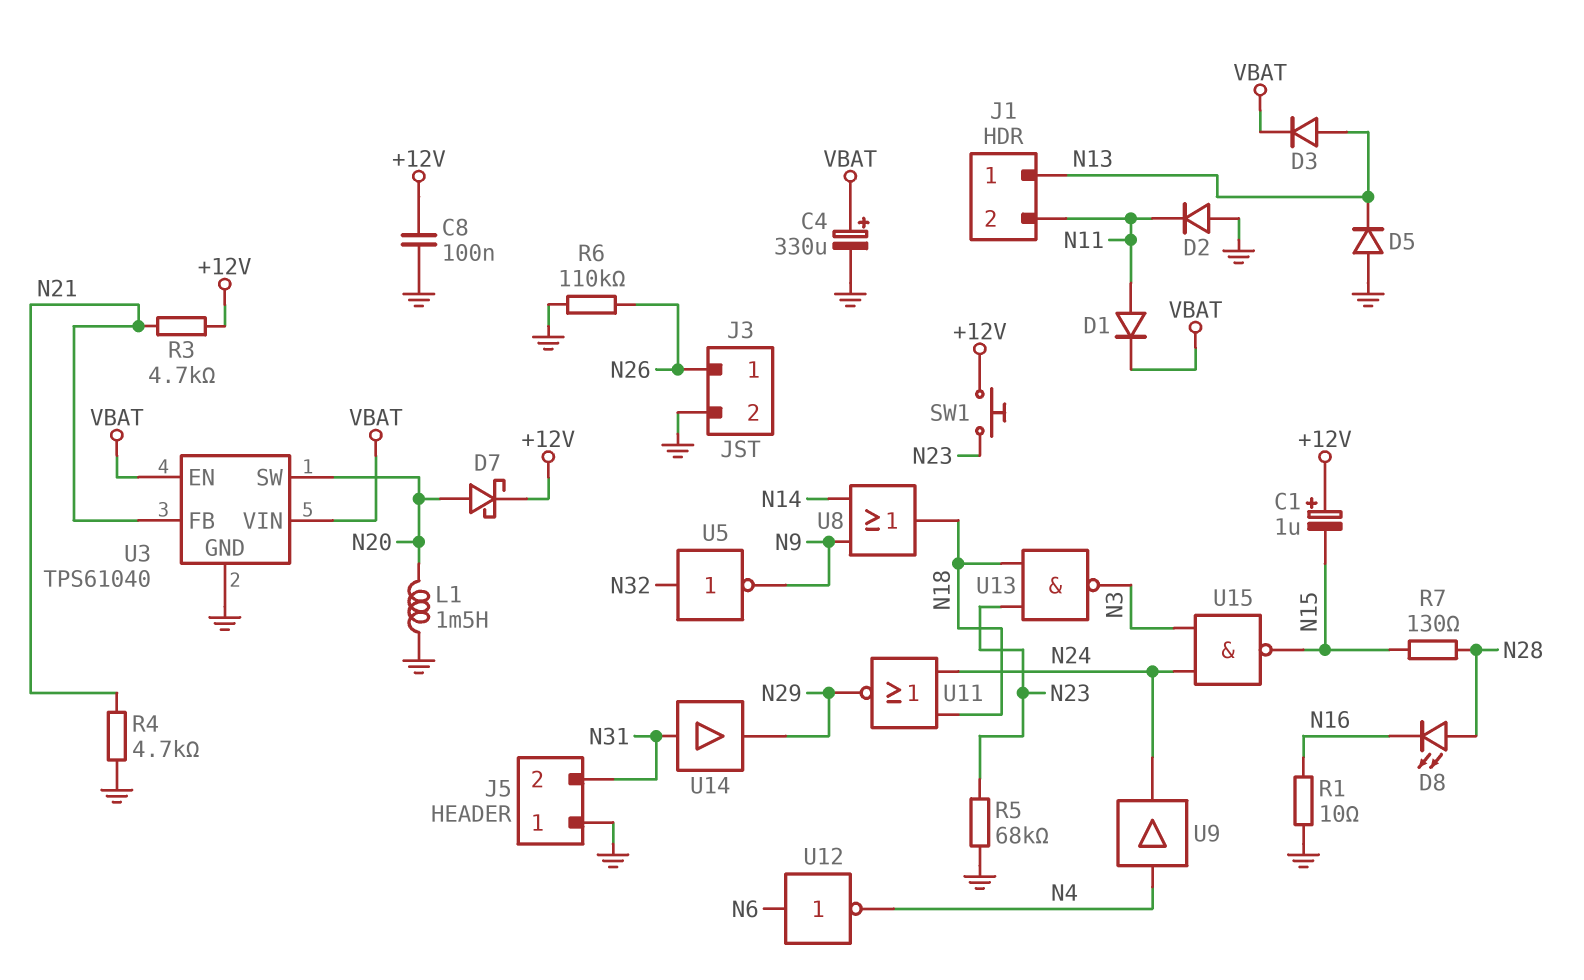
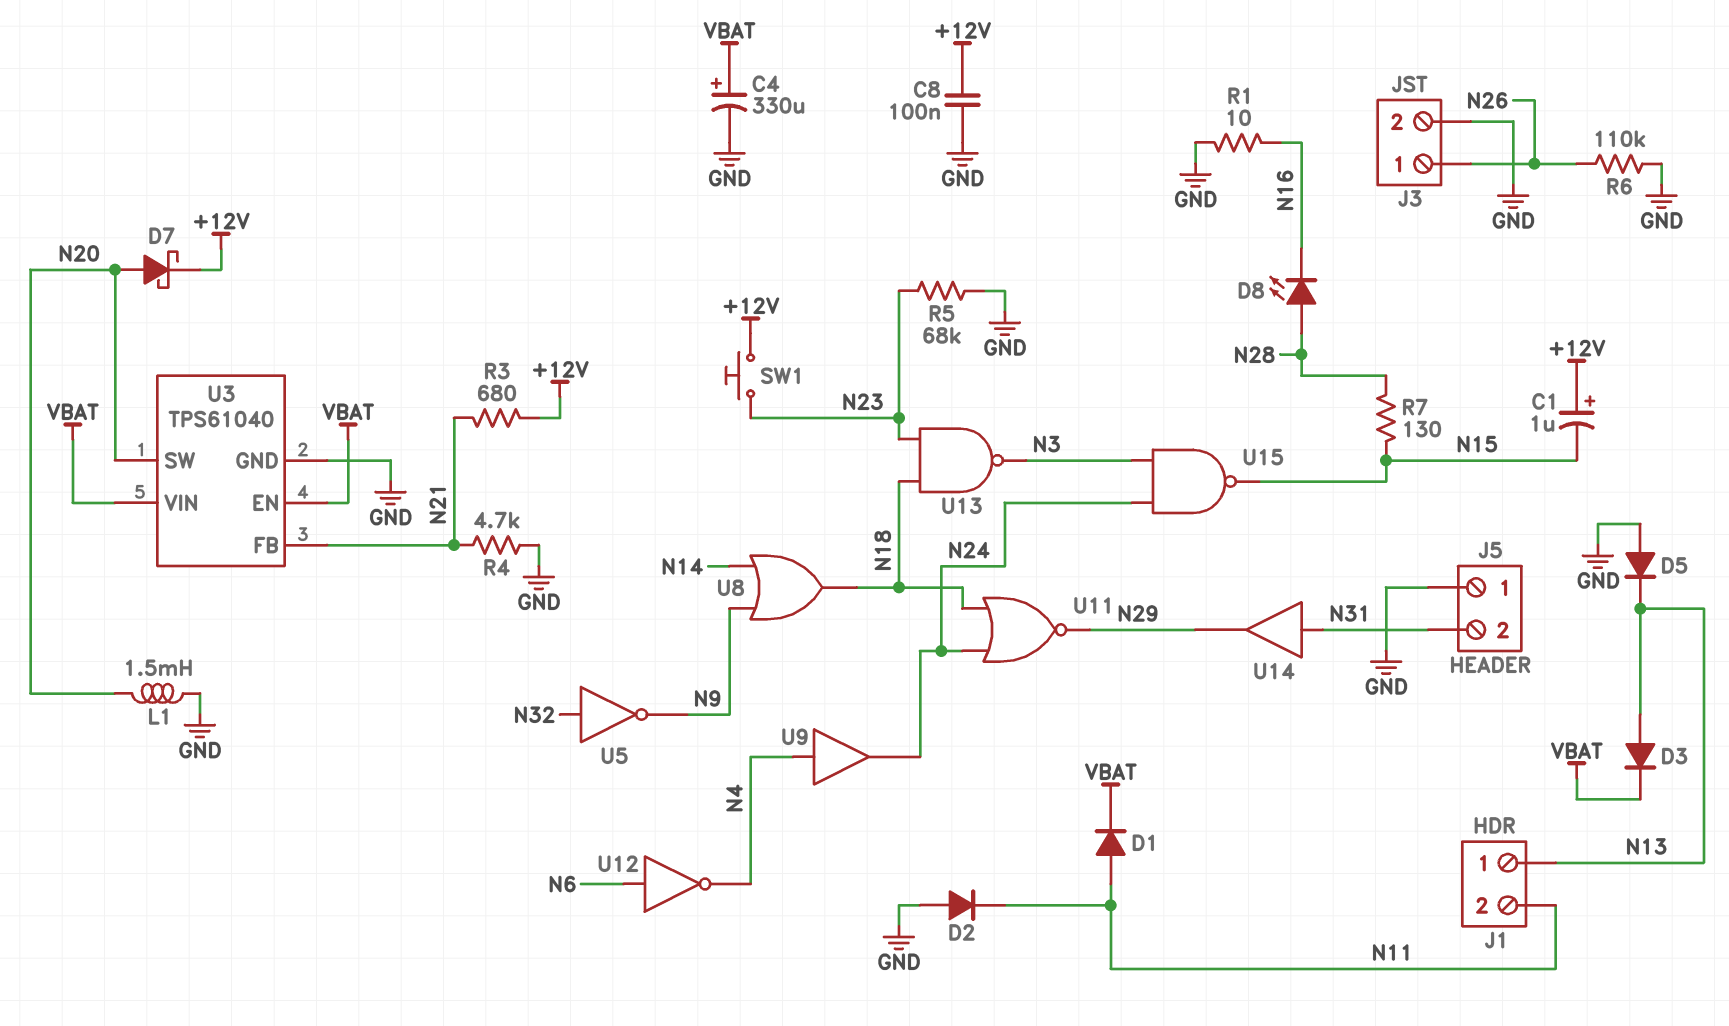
R3: 4.7k (+12V, N21) -> 680 (+12V, N21)

